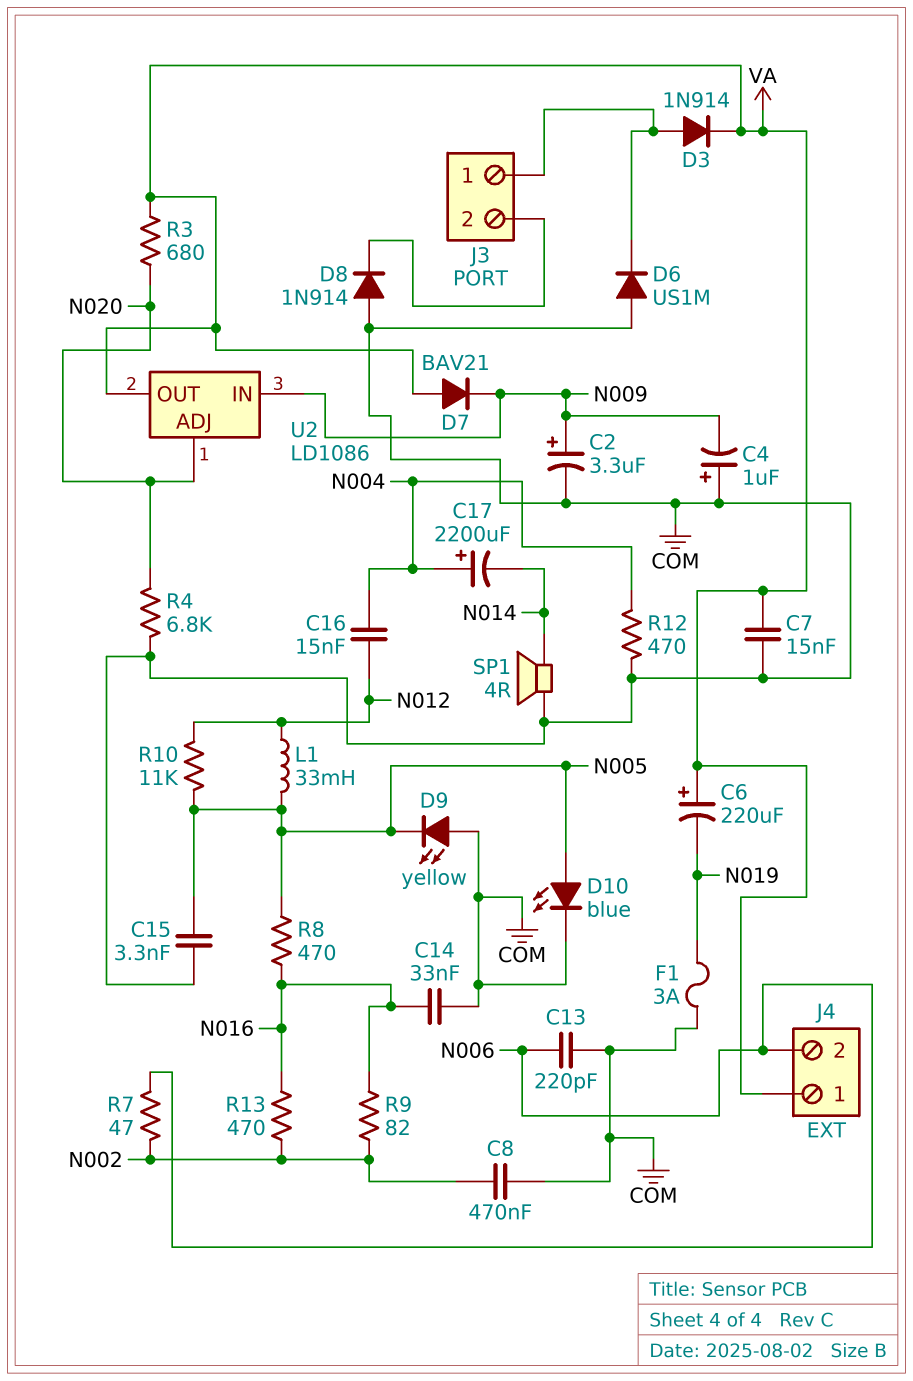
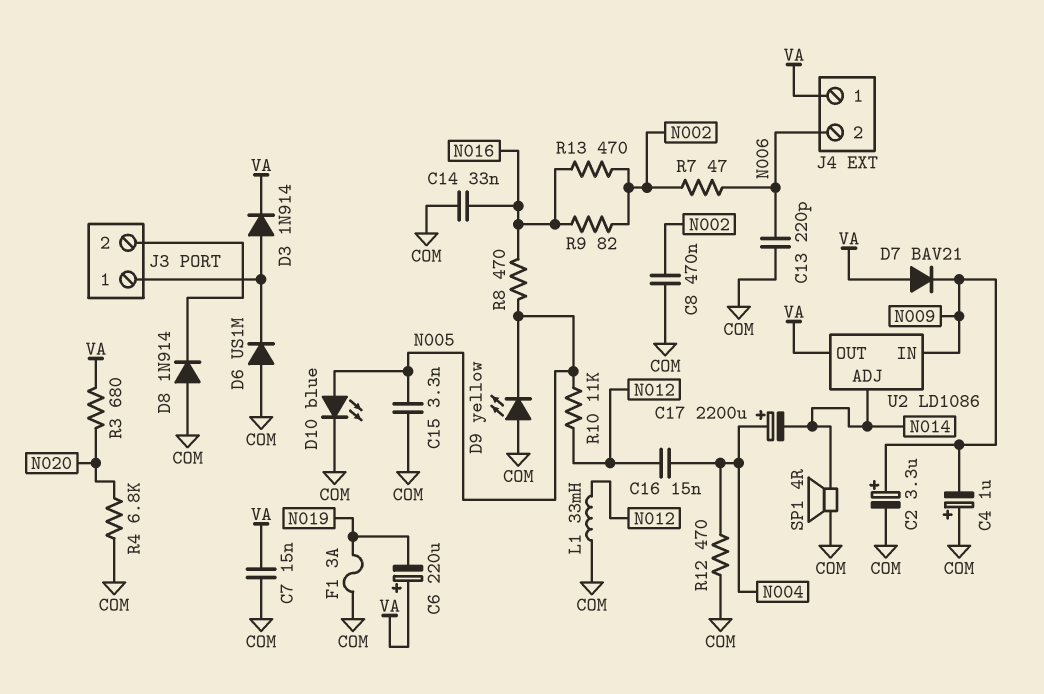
L1: 33mH (N005, N012) -> 33mH (COM, N012)
U2 pin ADJ: N020 -> N014

